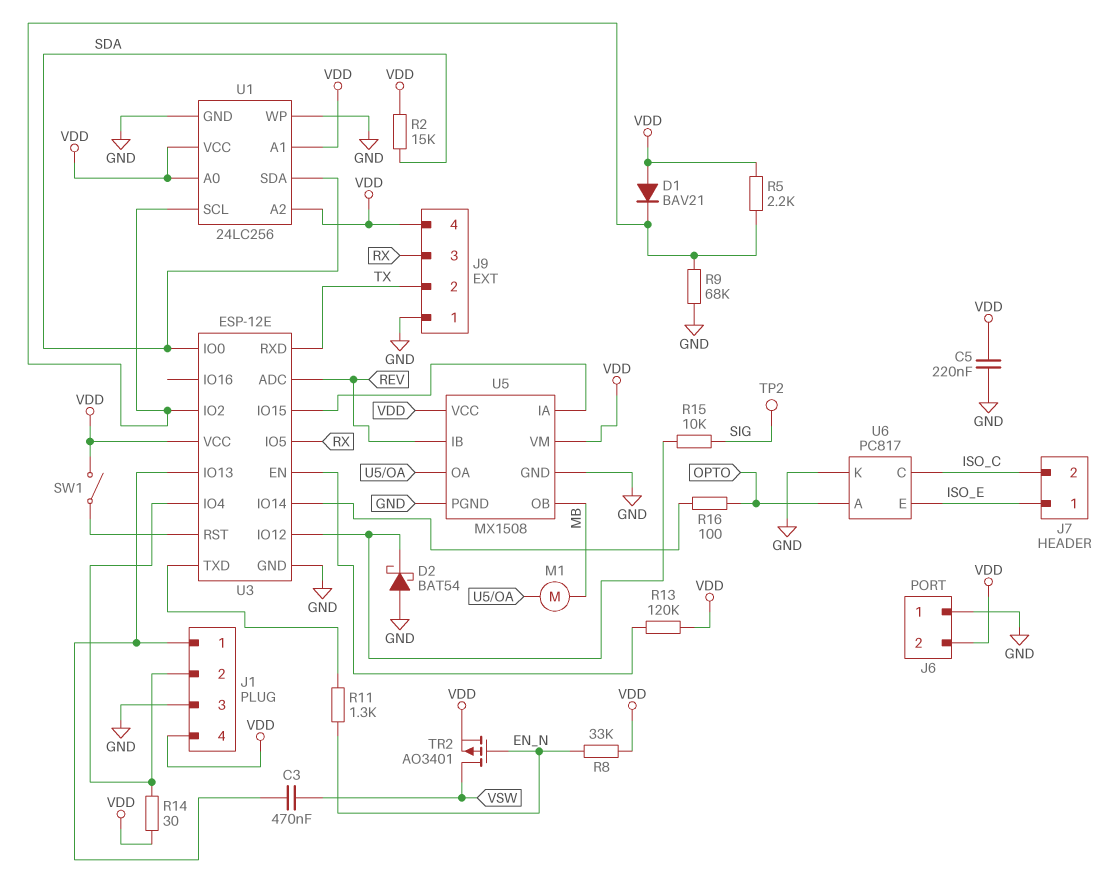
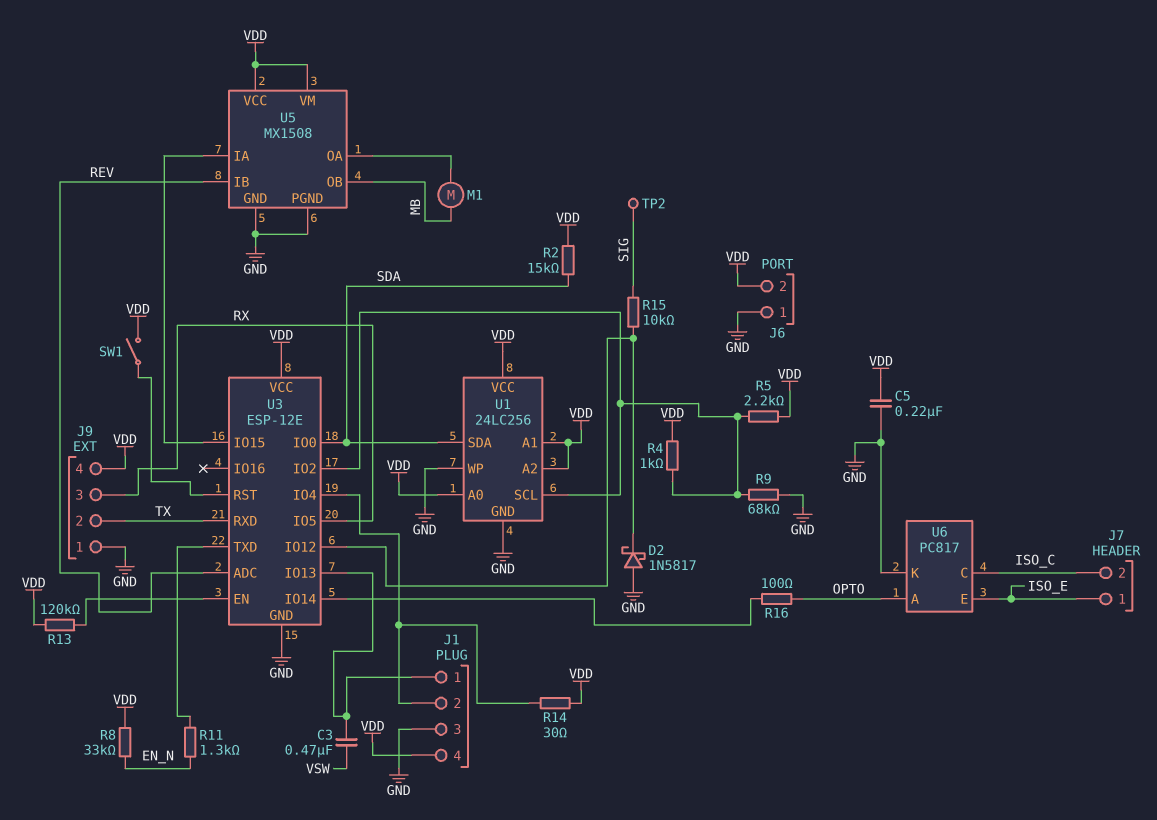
D1: diode BAV21 (A VDD, K U1/SCL) -> none
D2: schottky BAT54 (A GND, K U3/IO12) -> schottky 1N5817 (A GND, K U3/IO12)
R4: none -> 1k (U1/SCL, VDD)
TR2: PMOS AO3401 (G EN_N, D VSW, S VDD) -> none

